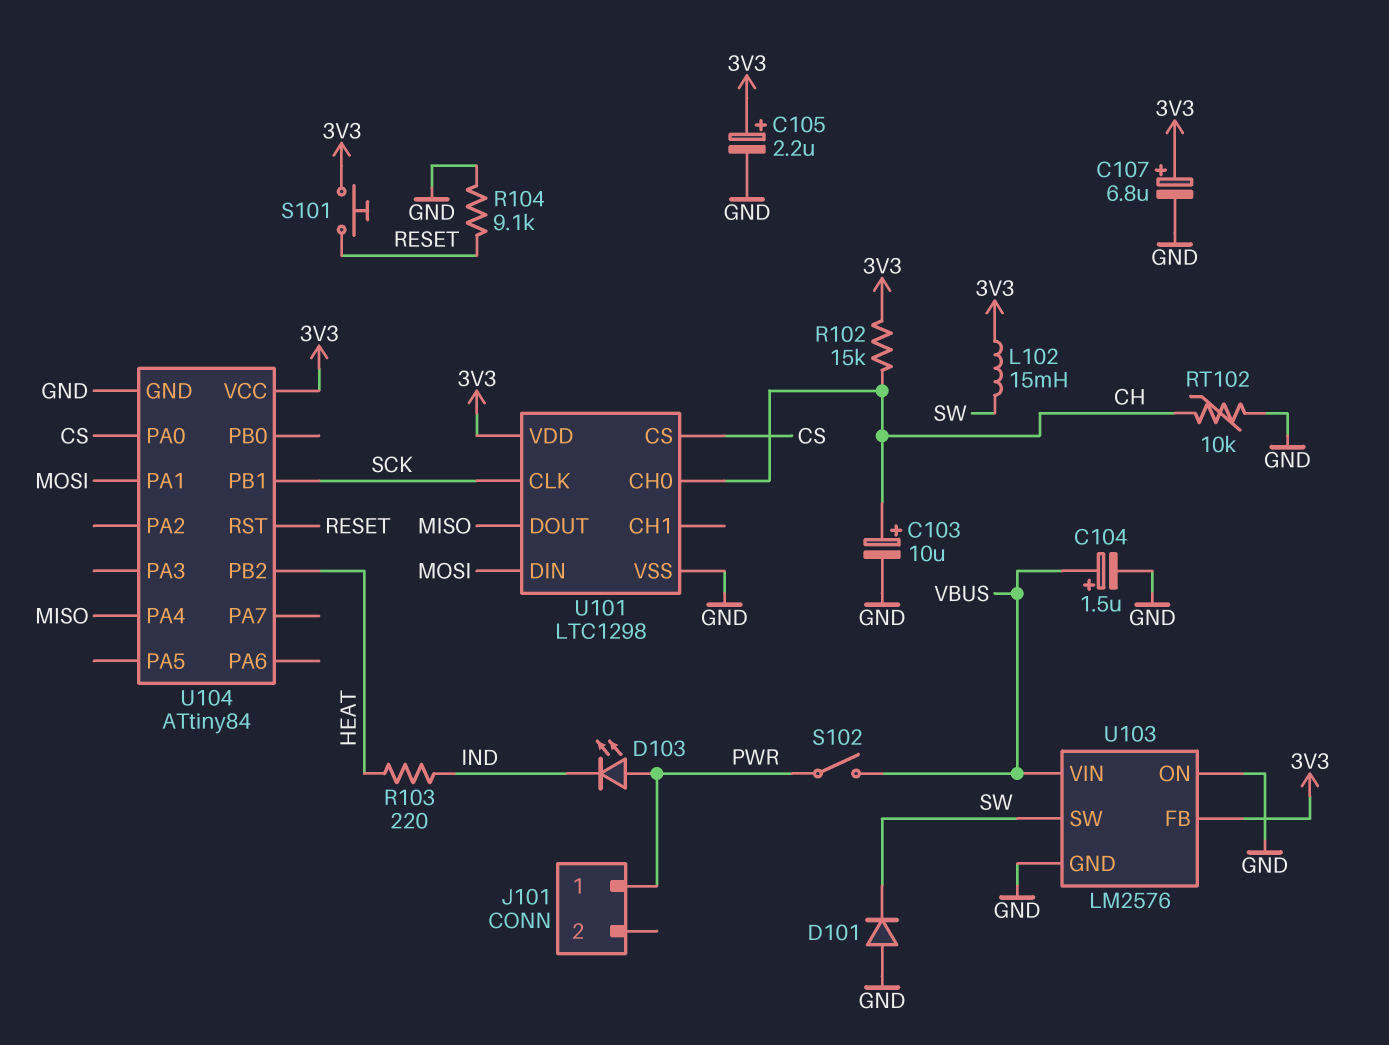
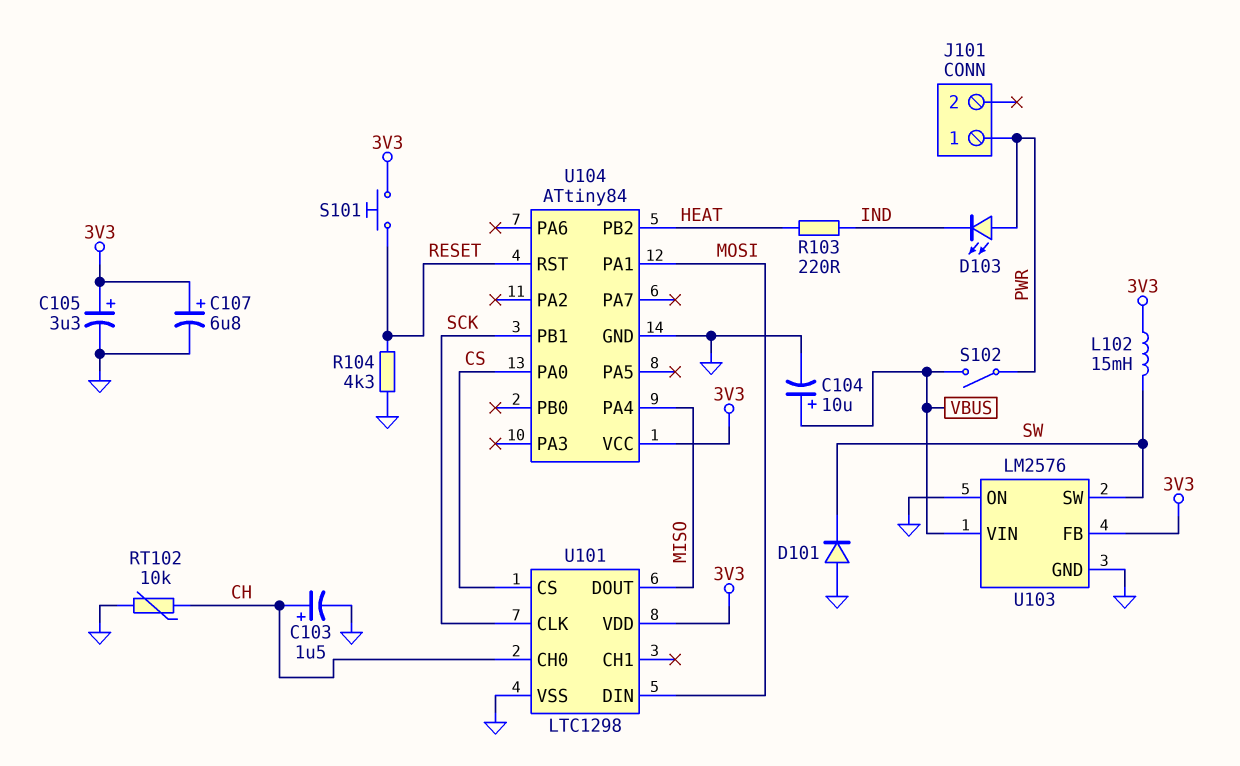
C103: 10uF (plus CH, minus GND) -> 1.5uF (plus CH, minus GND)
C104: 1.5uF (plus VBUS, minus GND) -> 10uF (plus VBUS, minus GND)
C105: 2.2uF (plus 3V3, minus GND) -> 3.3uF (plus 3V3, minus GND)
R102: 15k (3V3, CH) -> none
R104: 9.1k (GND, RESET) -> 4.3k (GND, RESET)

